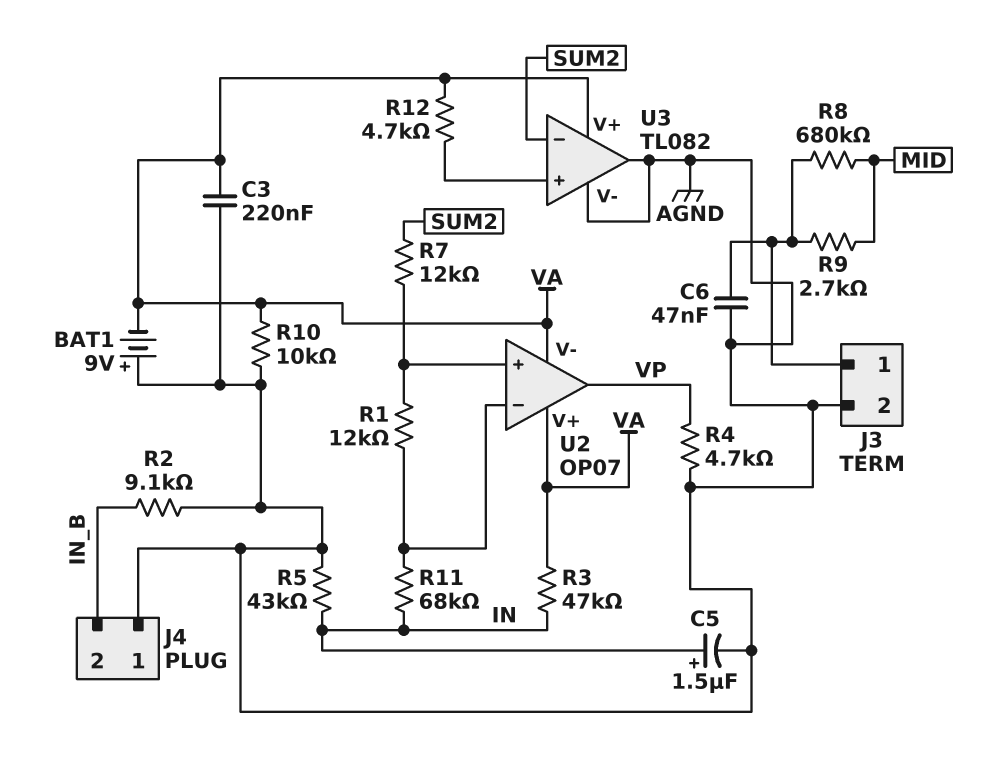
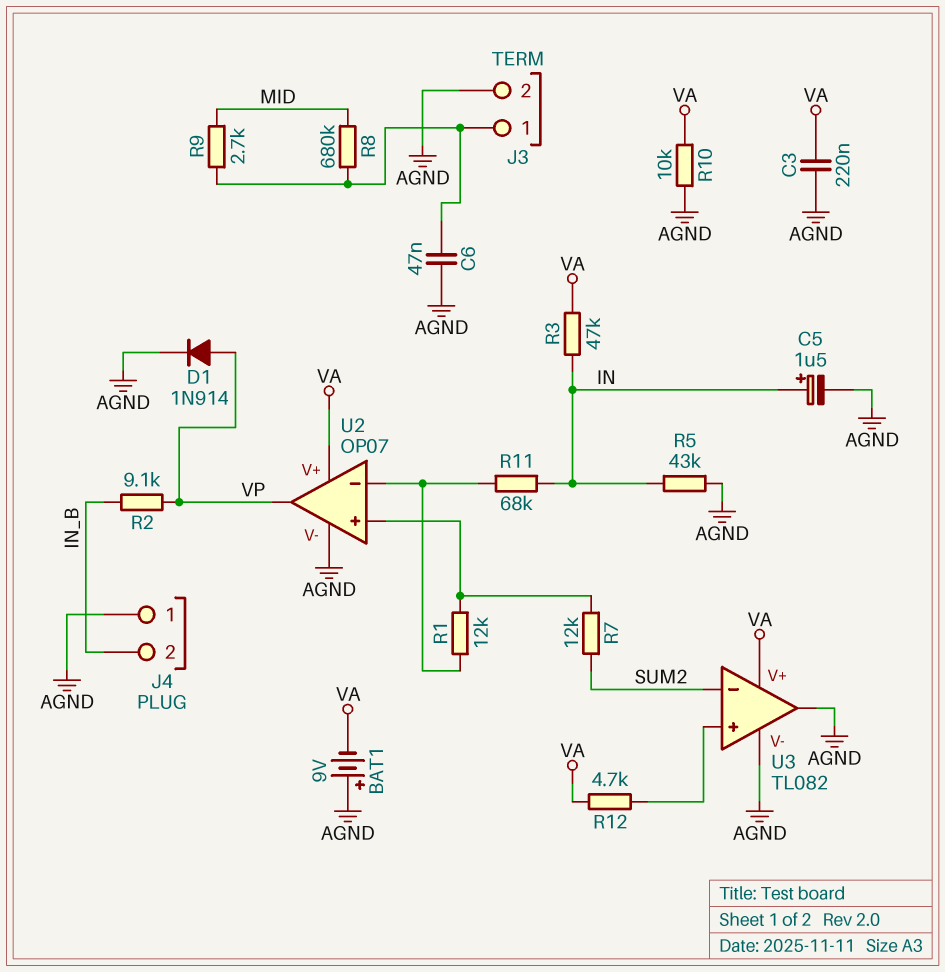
D1: none -> diode 1N914 (A VP, K AGND)
R2: 9.1k (AGND, IN_B) -> 9.1k (IN_B, VP)
R4: 4.7k (AGND, VP) -> none
U2 pin V-: VA -> AGND

